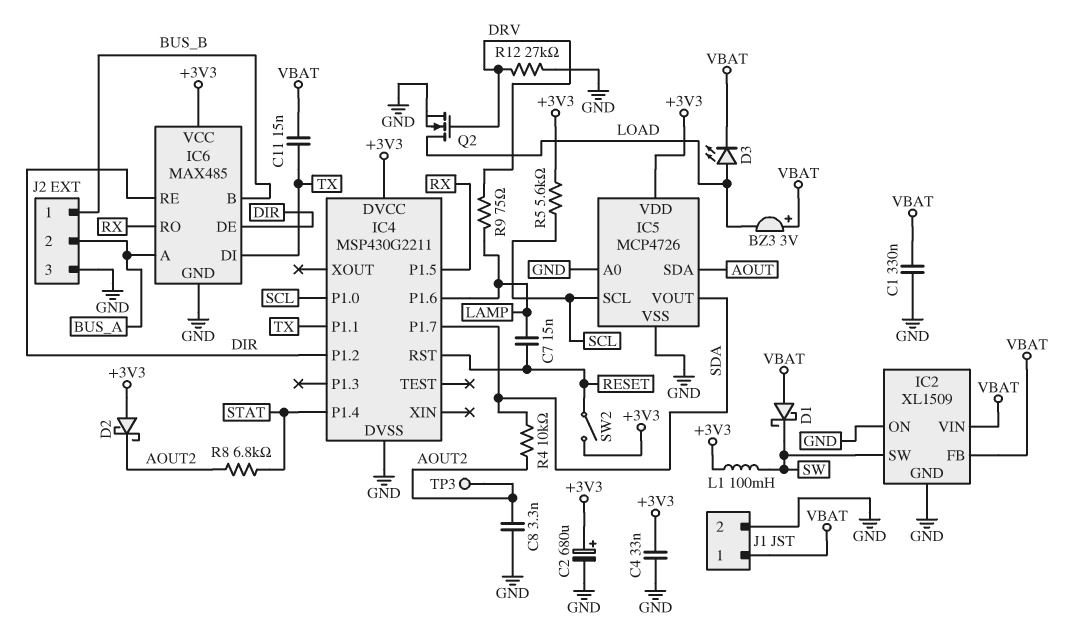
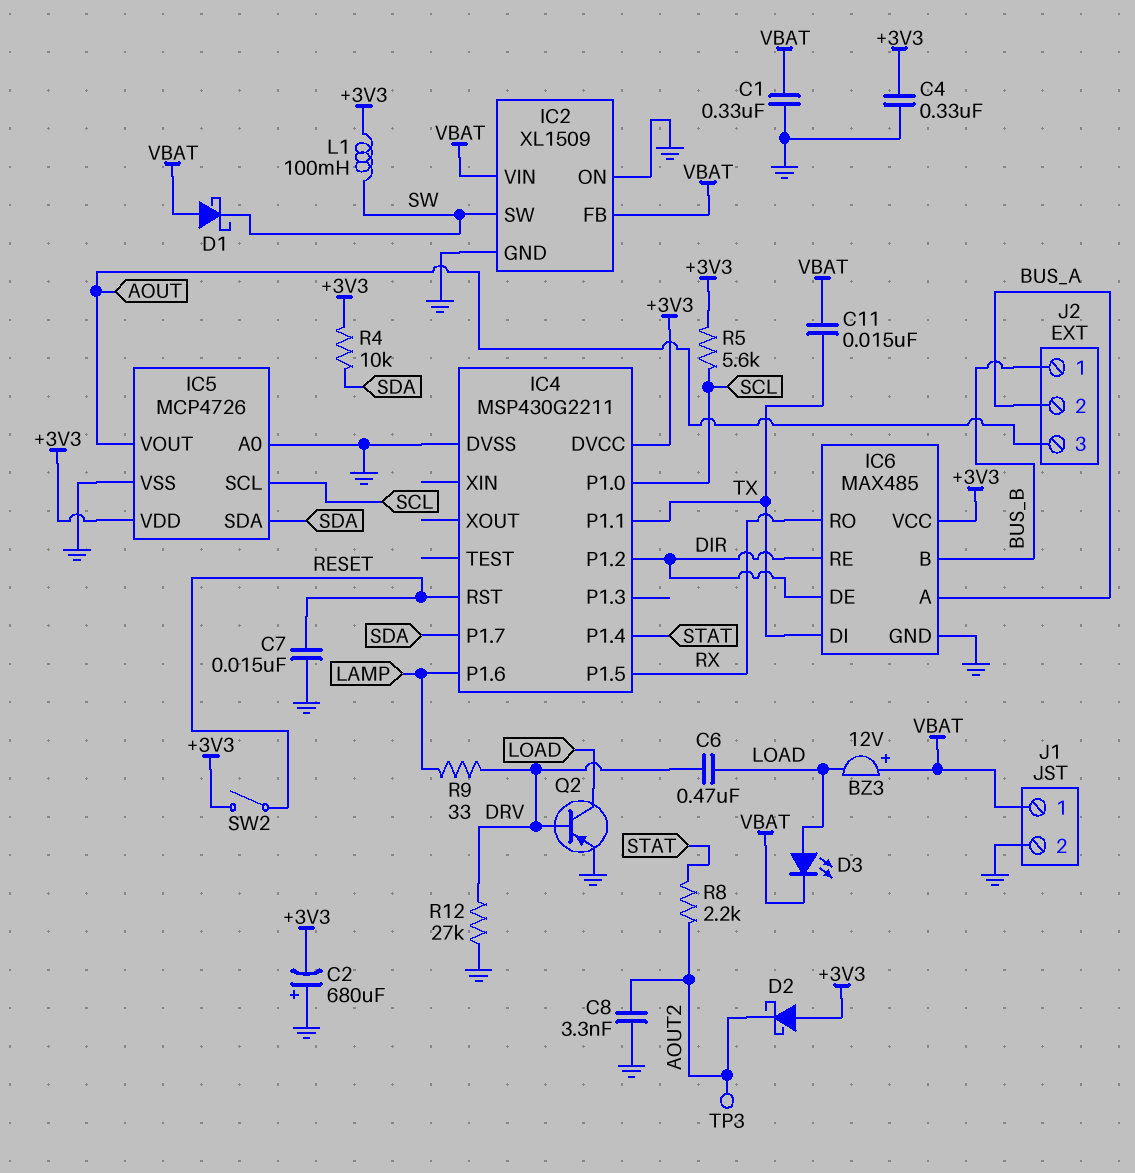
BZ3: buzzer 3V (plus VBAT, minus LOAD) -> buzzer 12V (plus VBAT, minus LOAD)
C2: 680uF (plus +3V3, minus GND) -> 680uF (plus GND, minus +3V3)
C4: 33nF (+3V3, GND) -> 330nF (+3V3, GND)
C6: none -> 470nF (DRV, LOAD)
C7: 15nF (LAMP, RESET) -> 15nF (GND, RESET)
IC5 pin SDA: AOUT -> SDA
IC5 pin VOUT: SDA -> AOUT
J2 pin 3: GND -> AOUT
Q2: NMOS (G DRV, D LOAD, S GND) -> PNP (B DRV, C LOAD, E GND)
R4: 10k (AOUT2, SDA) -> 10k (+3V3, SDA)
R8: 6.8k (AOUT2, STAT) -> 2.2k (AOUT2, STAT)
R9: 75 (DRV, LAMP) -> 33 (DRV, LAMP)

